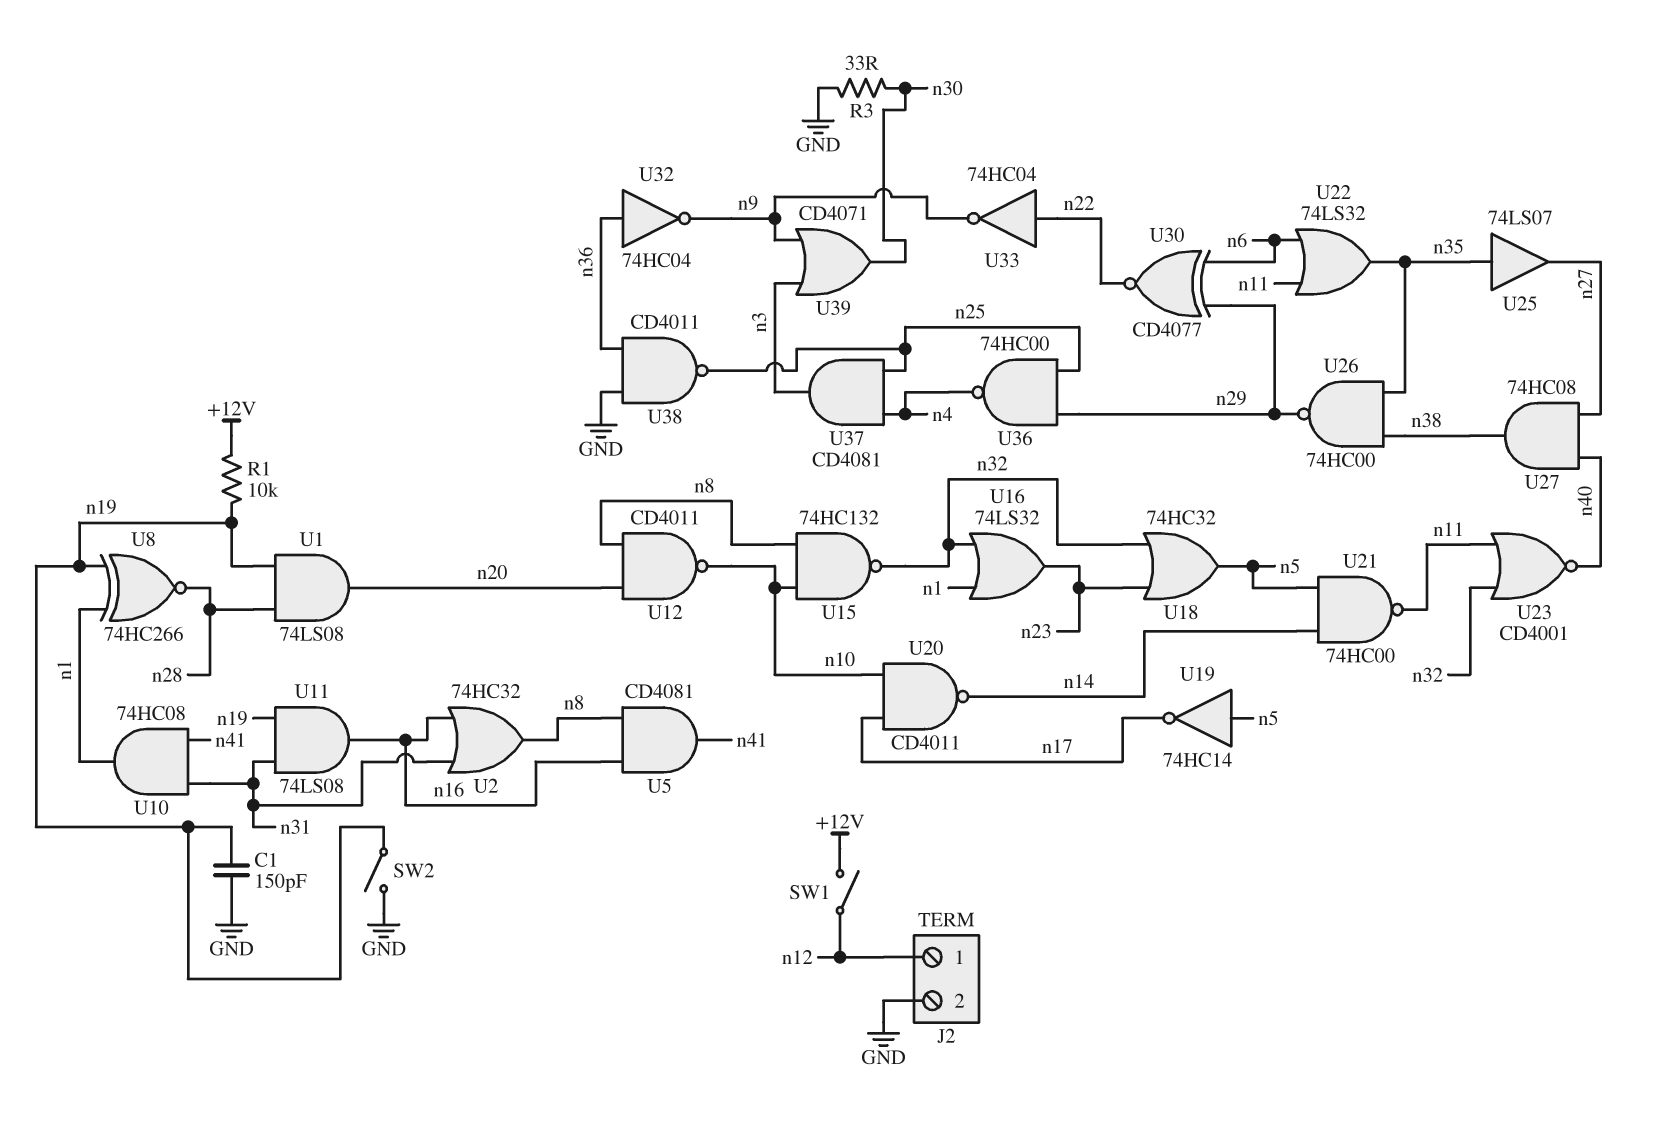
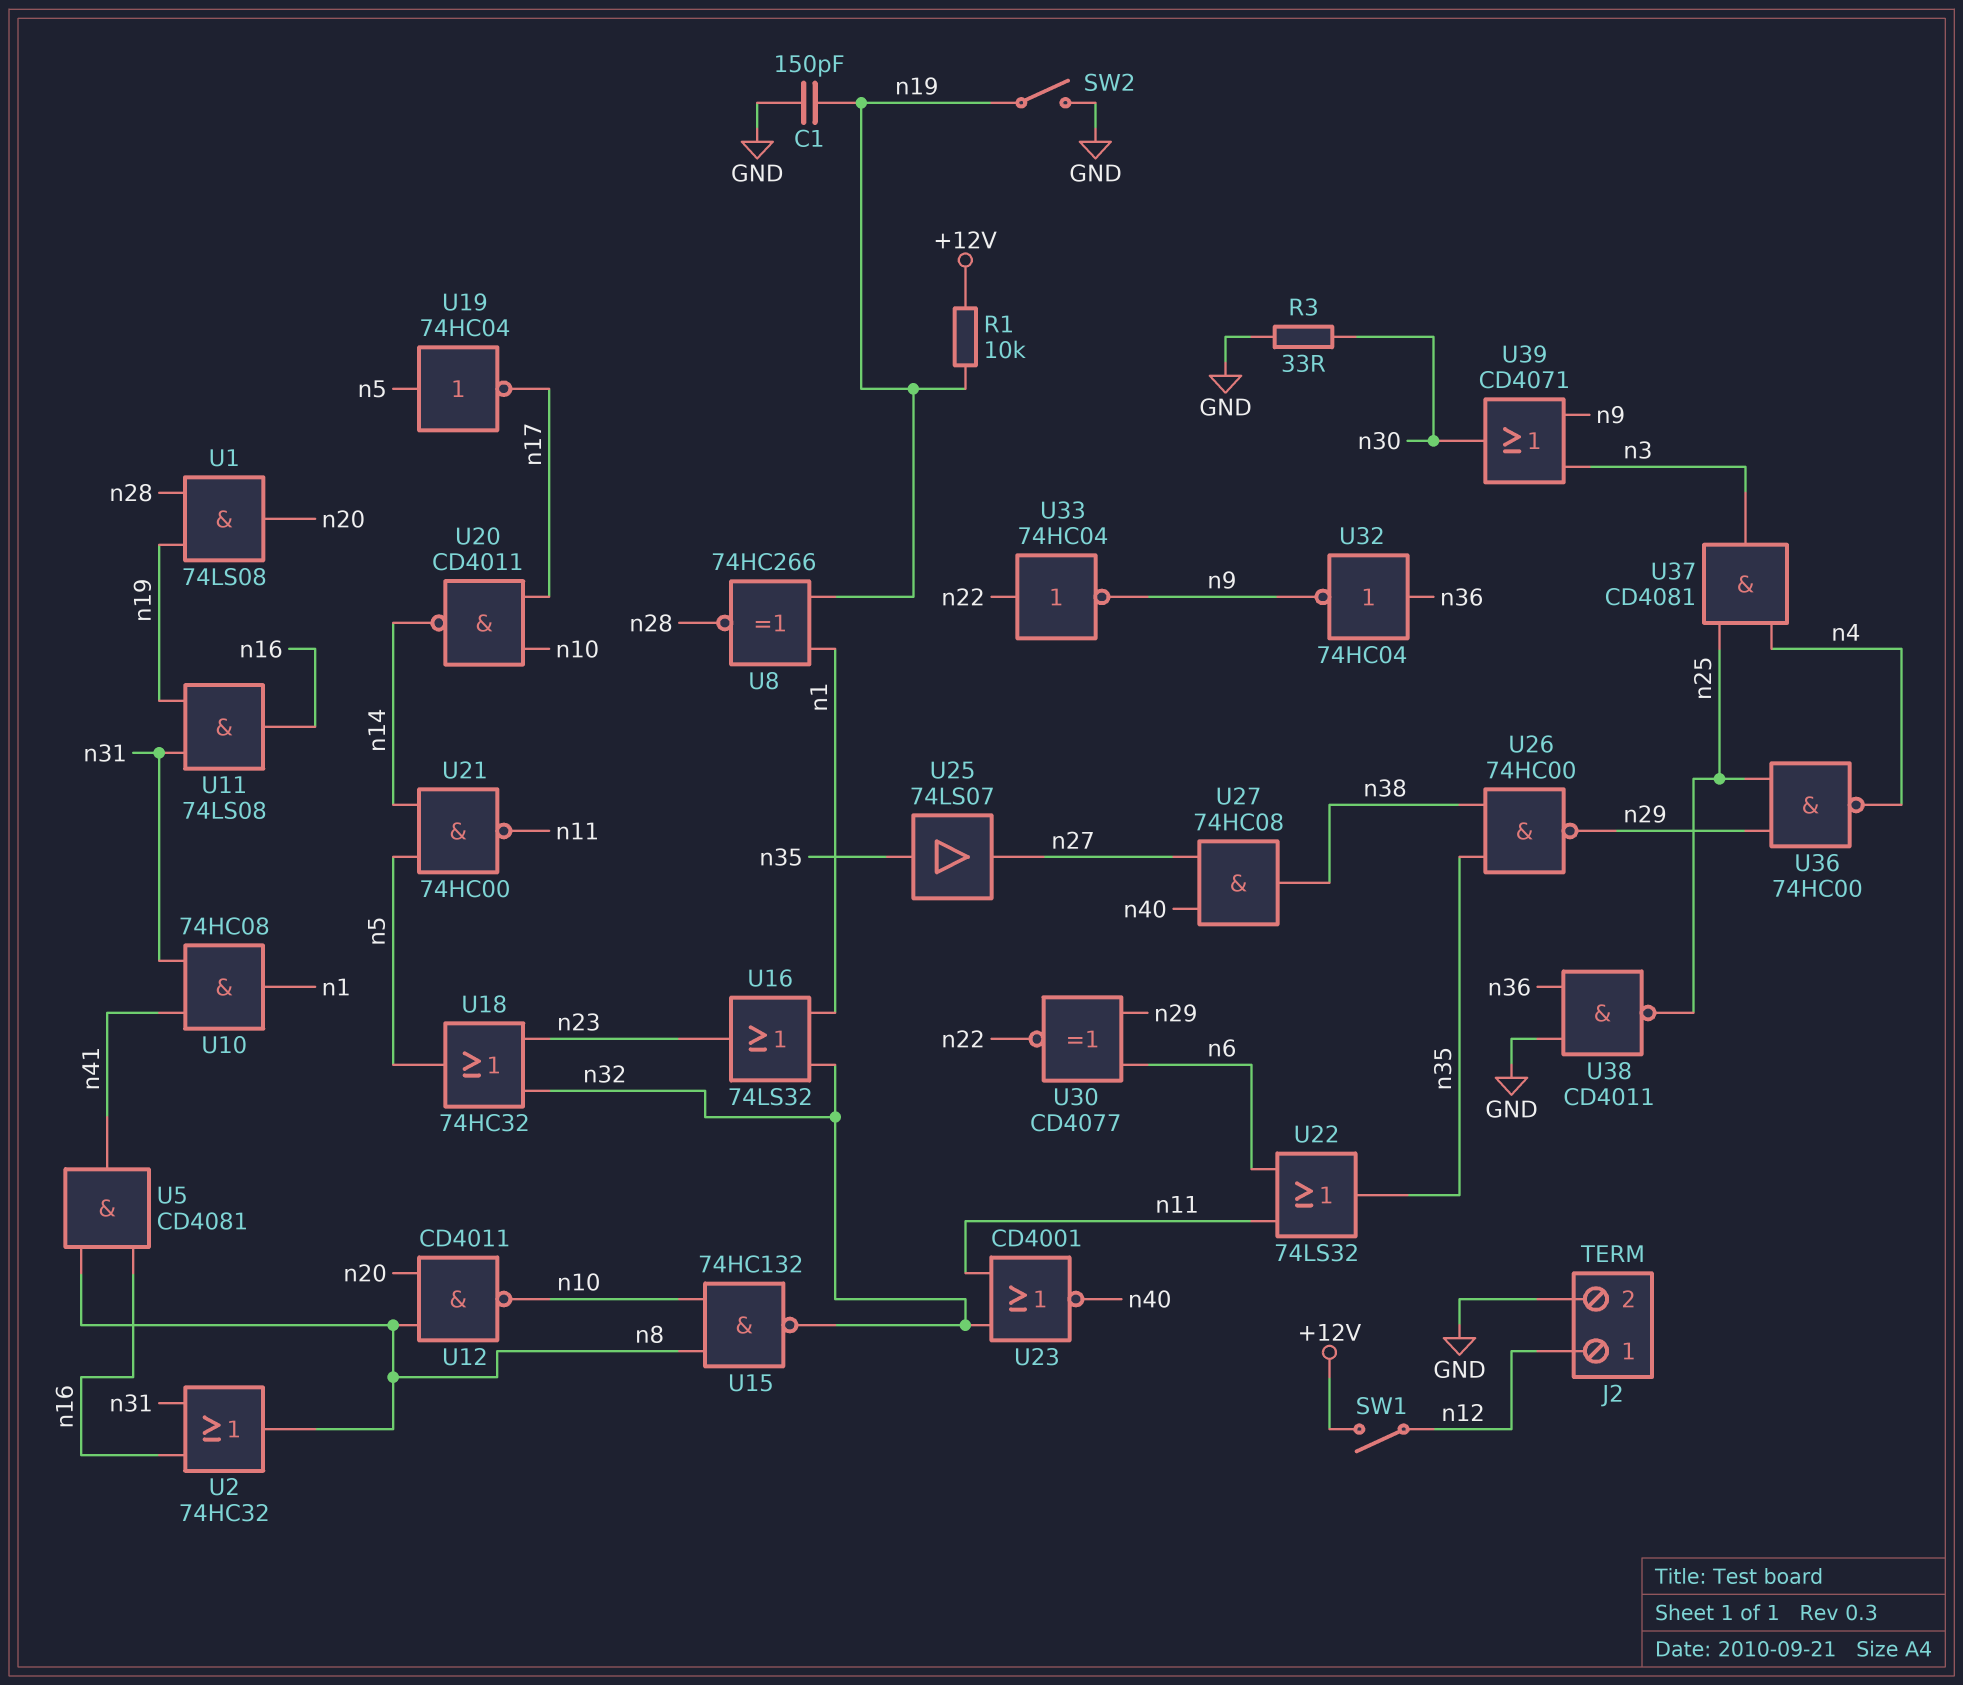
U19: NOT 74HC14 (in n5, out n17) -> NOT 74HC04 (in n5, out n17)

